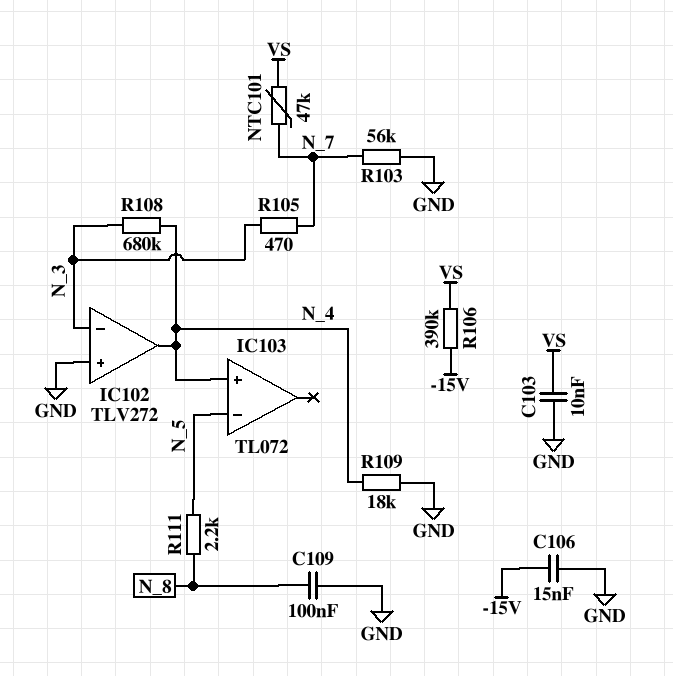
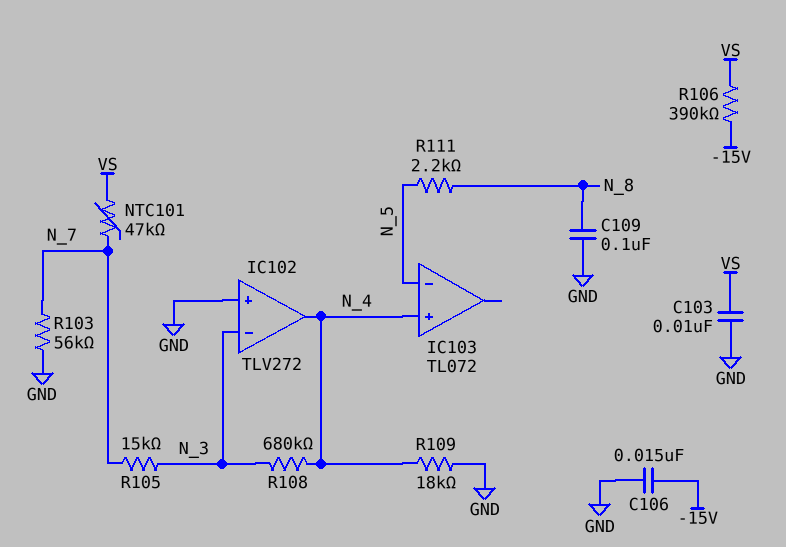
R105: 470 (N_3, N_7) -> 15k (N_3, N_7)

